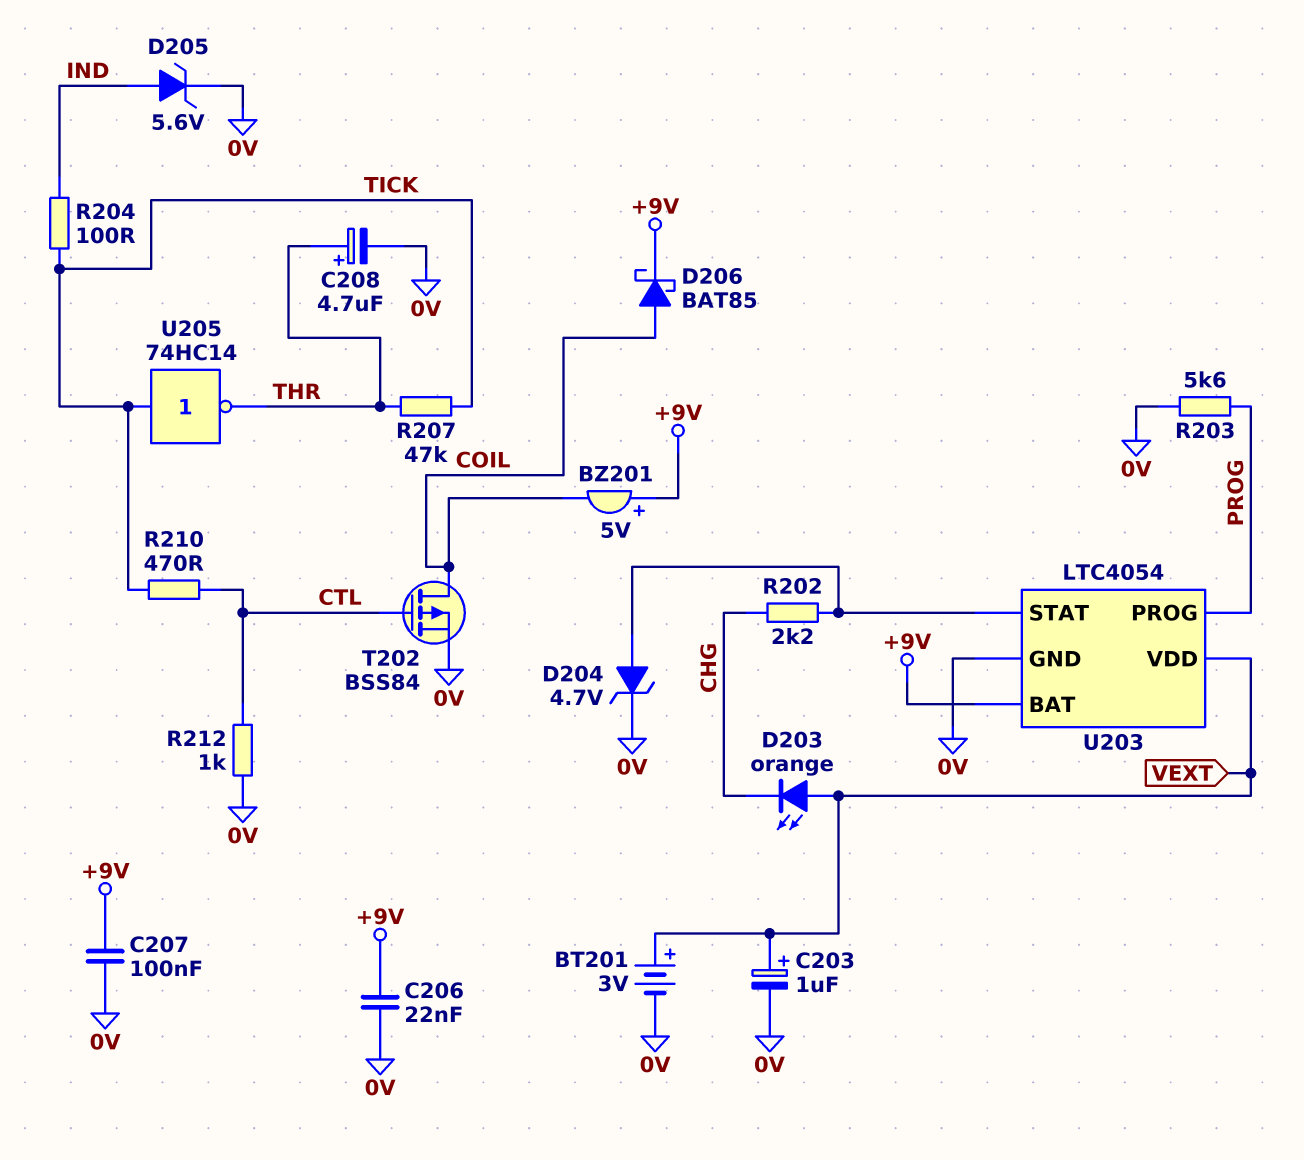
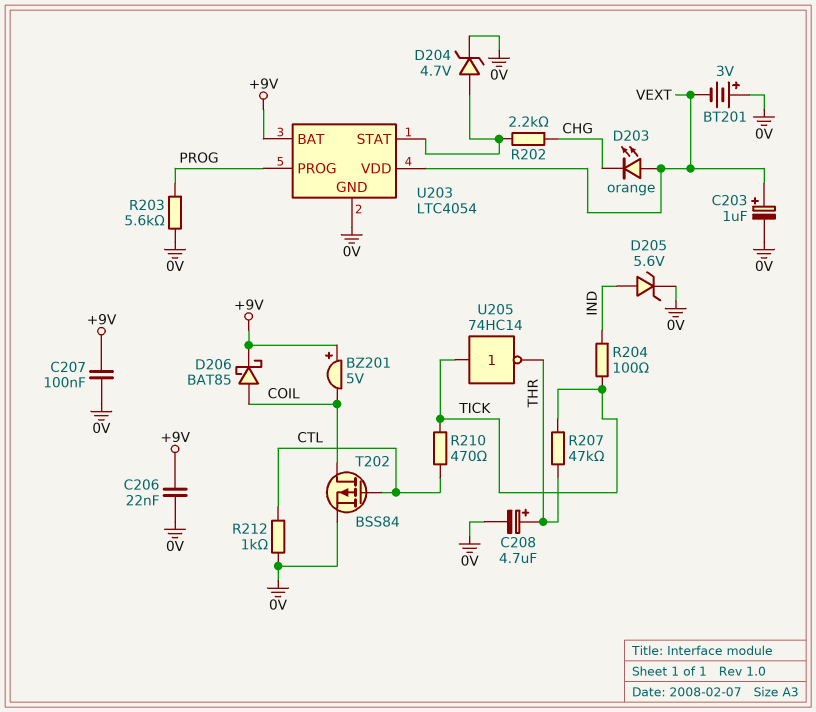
BT201: 3V (plus VEXT, minus 0V) -> 3V (plus 0V, minus VEXT)

